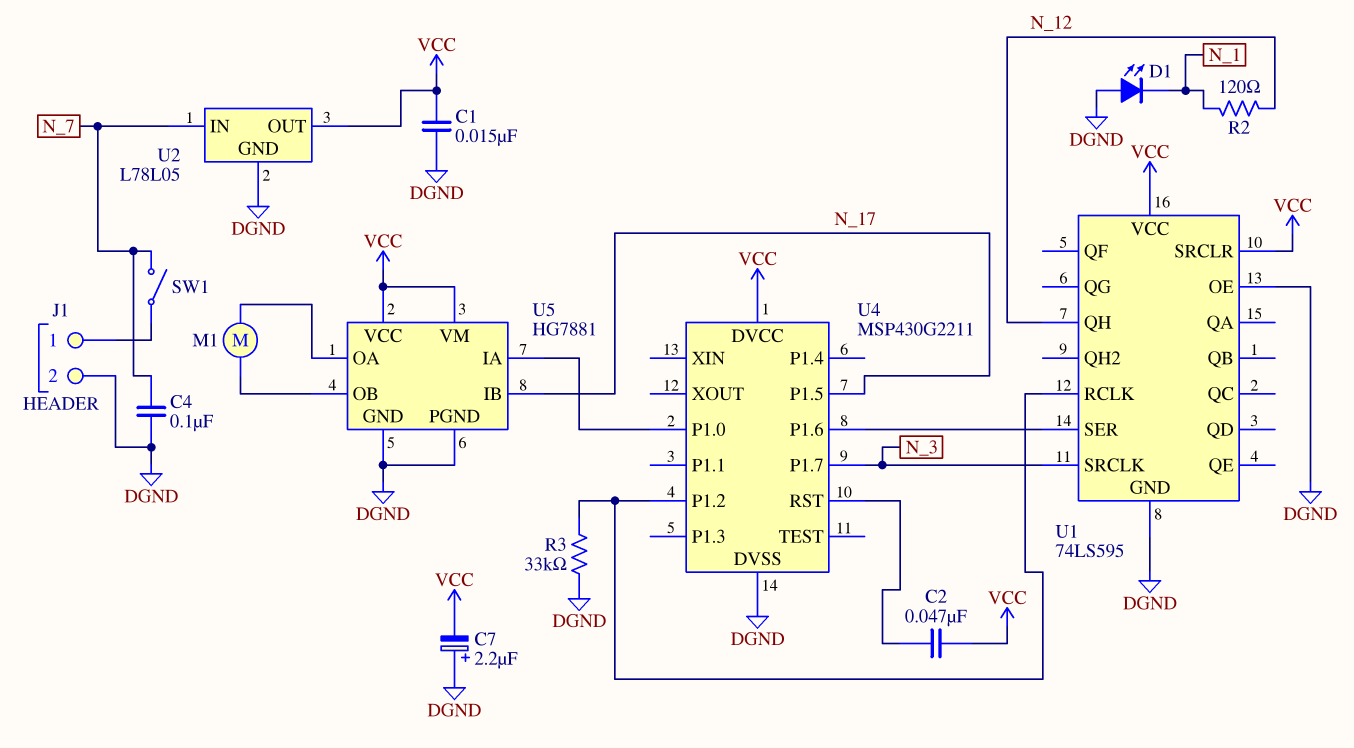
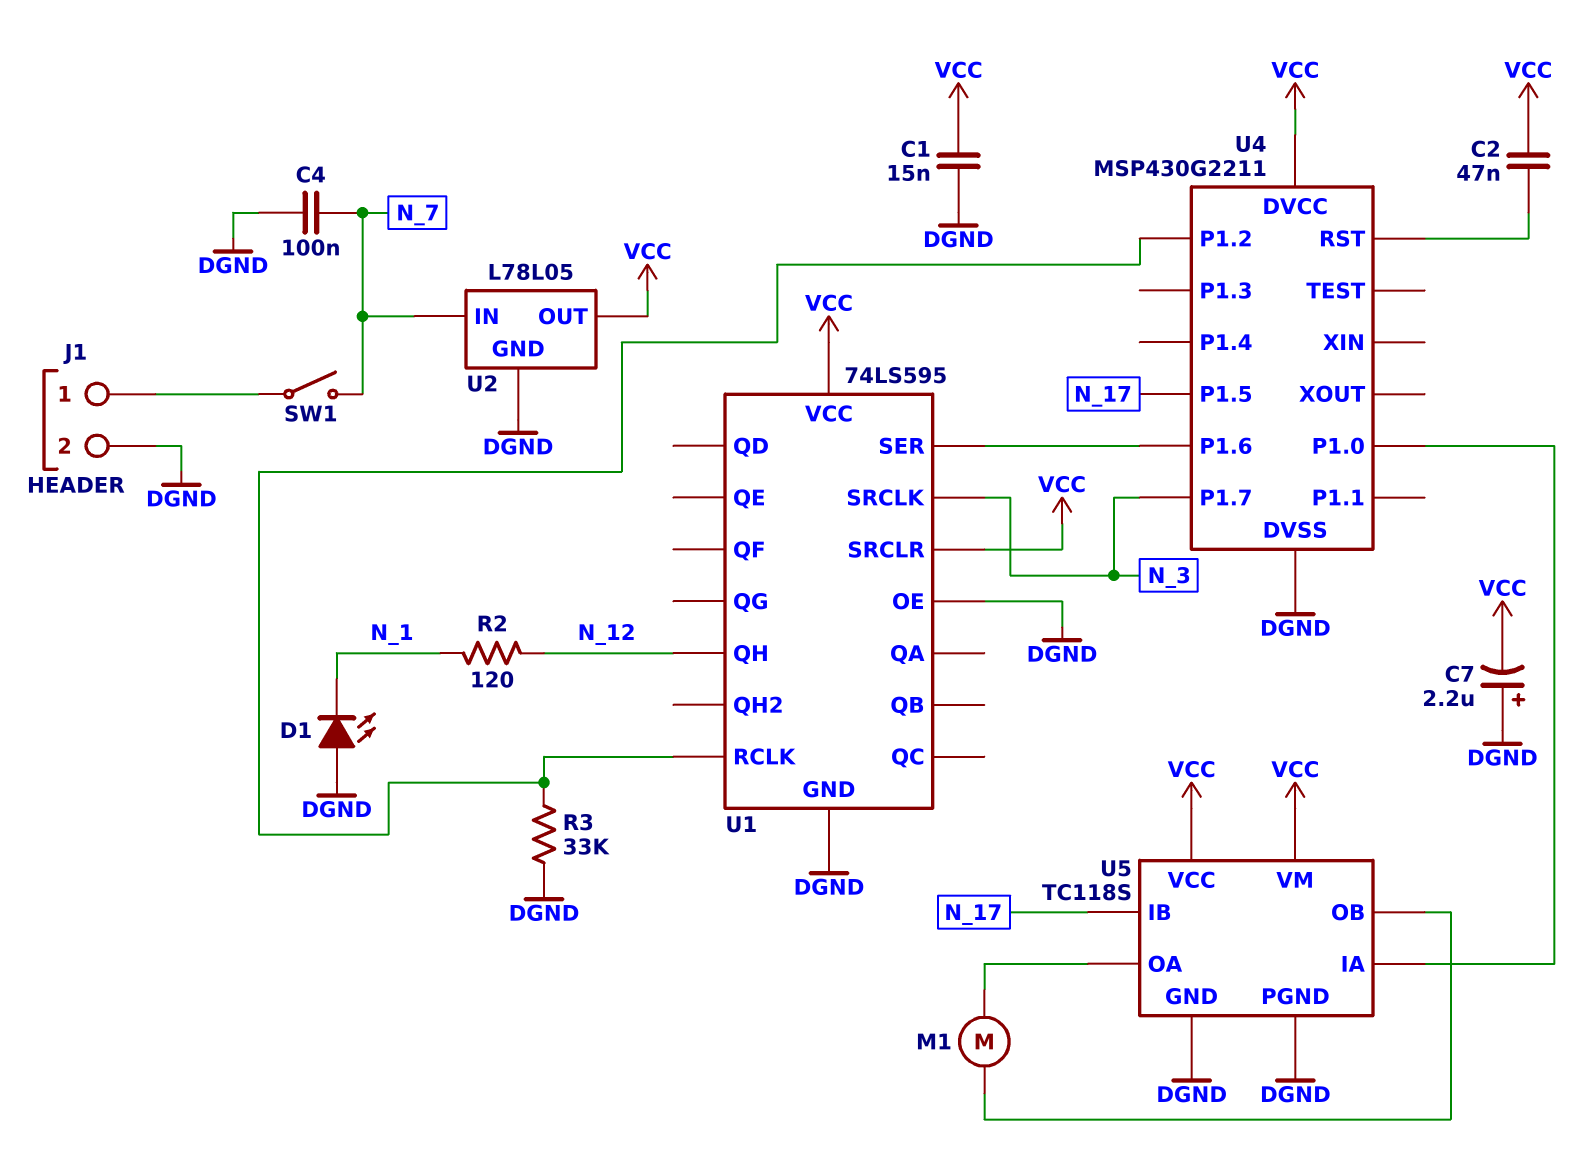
U5: HG7881 -> TC118S

